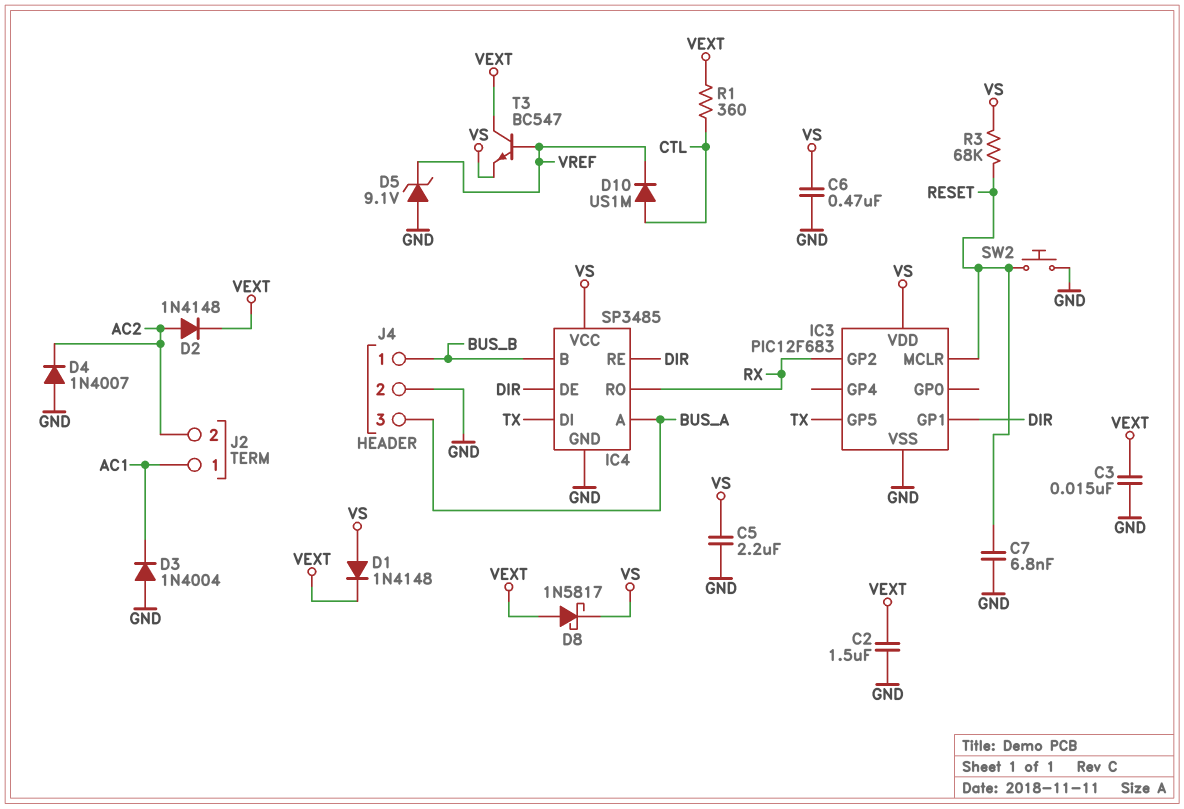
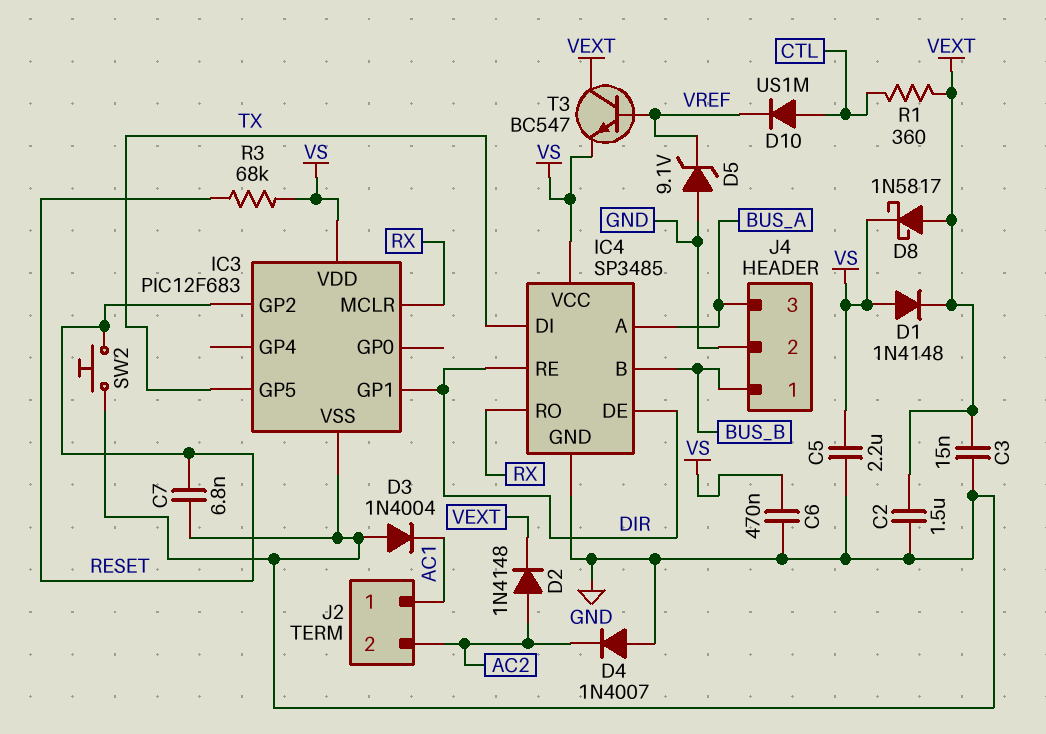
IC3 pin GP2: RX -> RESET
IC3 pin MCLR: RESET -> RX

